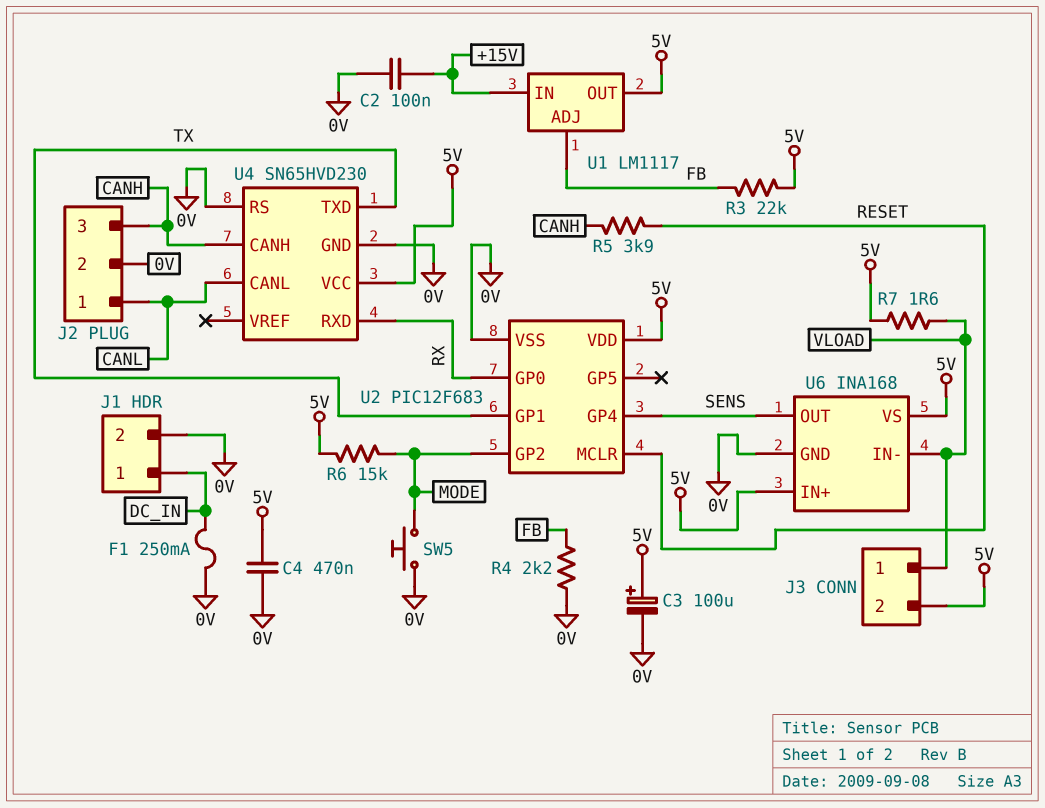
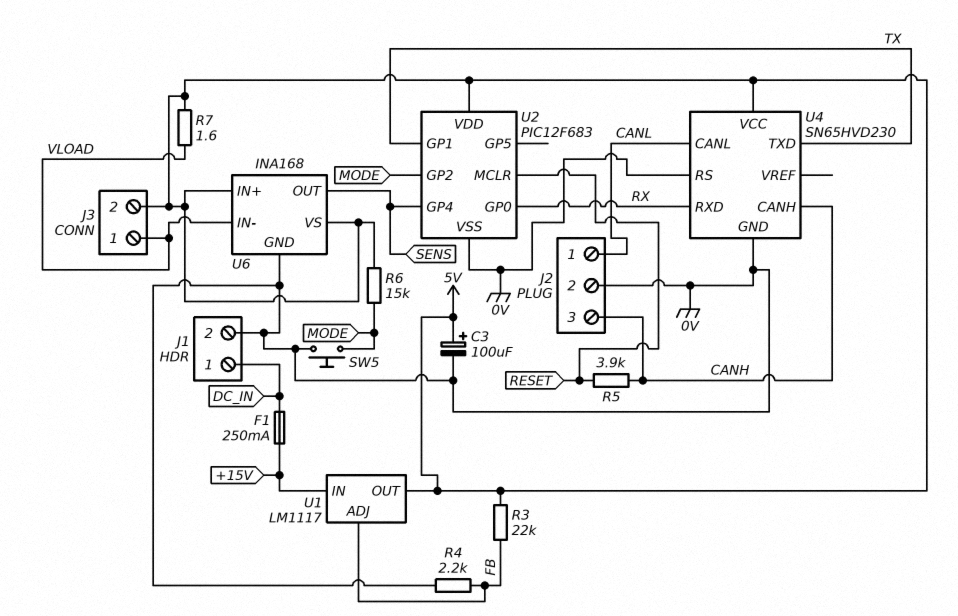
C2: 100nF (+15V, 0V) -> none
C4: 470nF (0V, 5V) -> none
F1: 250mA (0V, DC_IN) -> 250mA (+15V, DC_IN)

